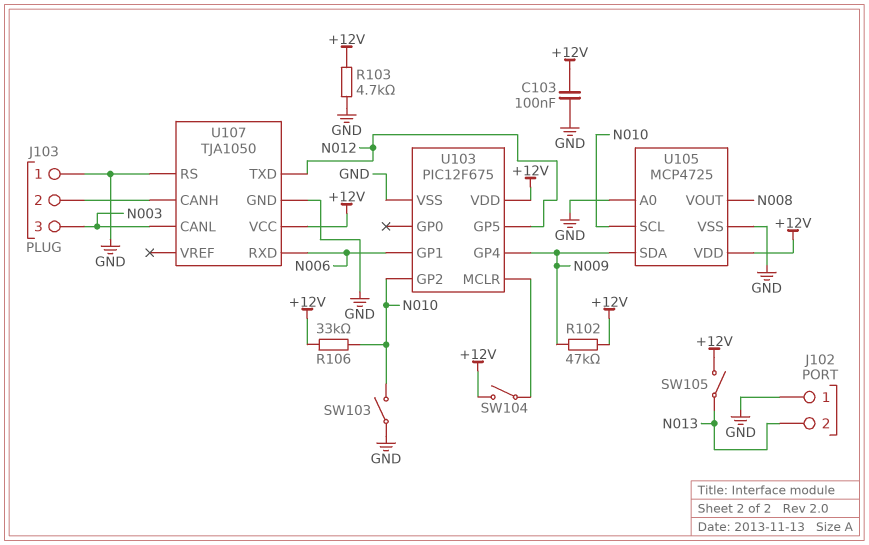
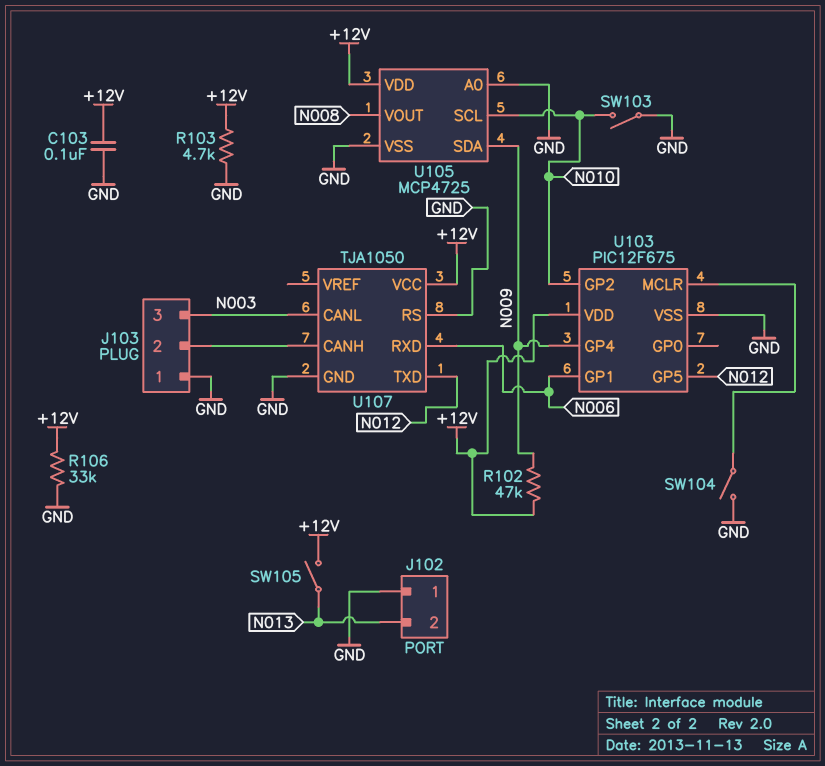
R106: 33k (+12V, N010) -> 33k (+12V, GND)
SW104: switch (+12V, U103/MCLR) -> switch (GND, U103/MCLR)

